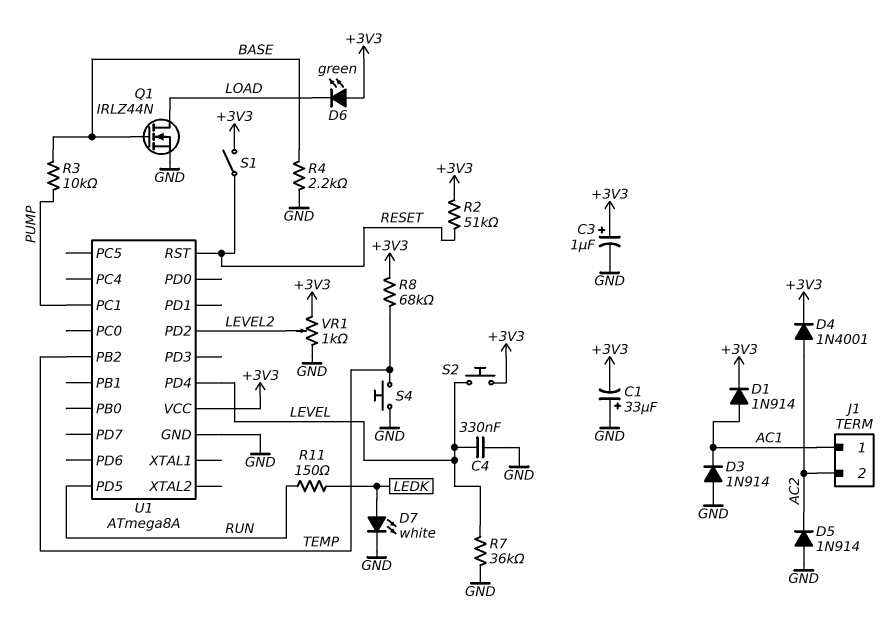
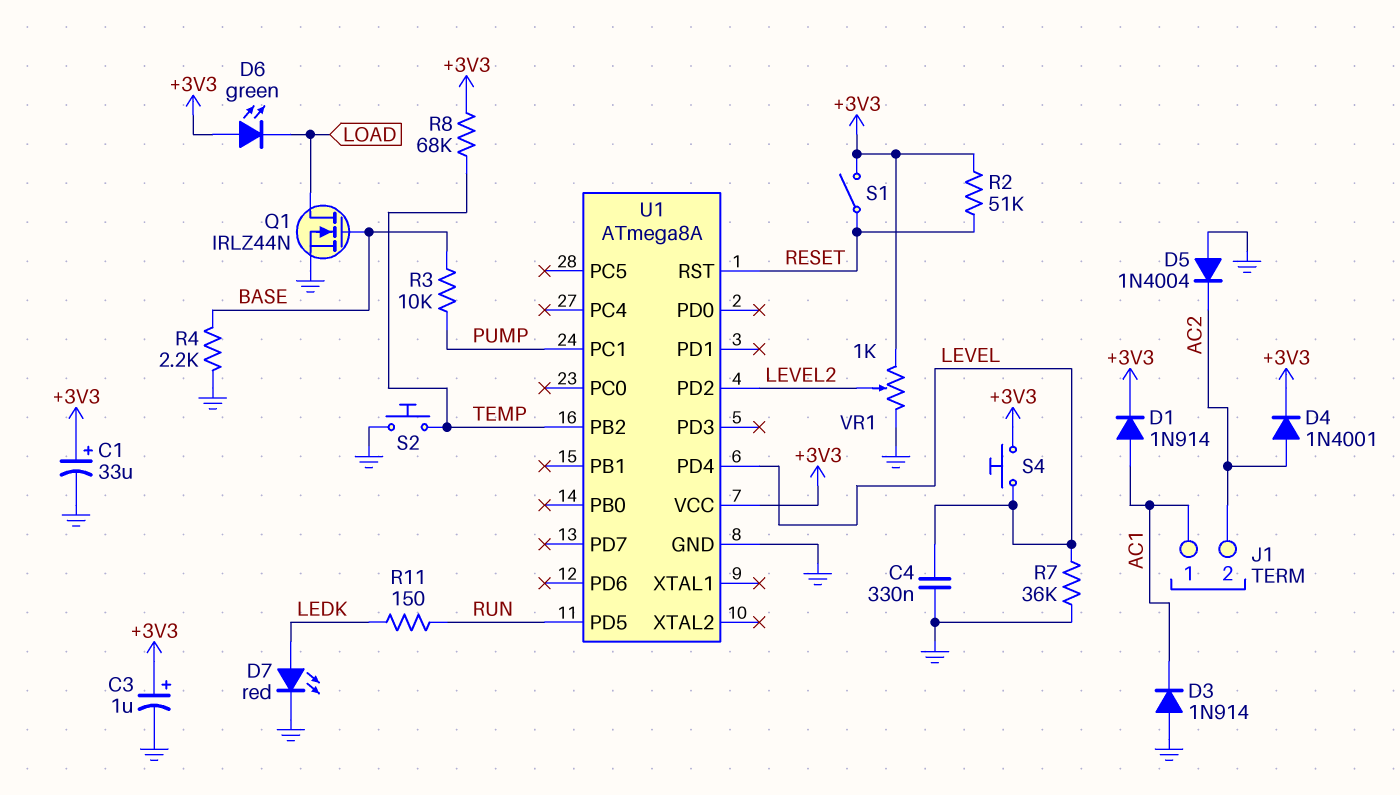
C1: 33uF (plus GND, minus +3V3) -> 33uF (plus +3V3, minus GND)
D5: diode 1N914 (A GND, K AC2) -> diode 1N4004 (A GND, K AC2)
D7: LED white (A LEDK, K GND) -> LED red (A LEDK, K GND)
S2: button (+3V3, LEVEL) -> button (GND, TEMP)
S4: button (GND, TEMP) -> button (+3V3, LEVEL)

